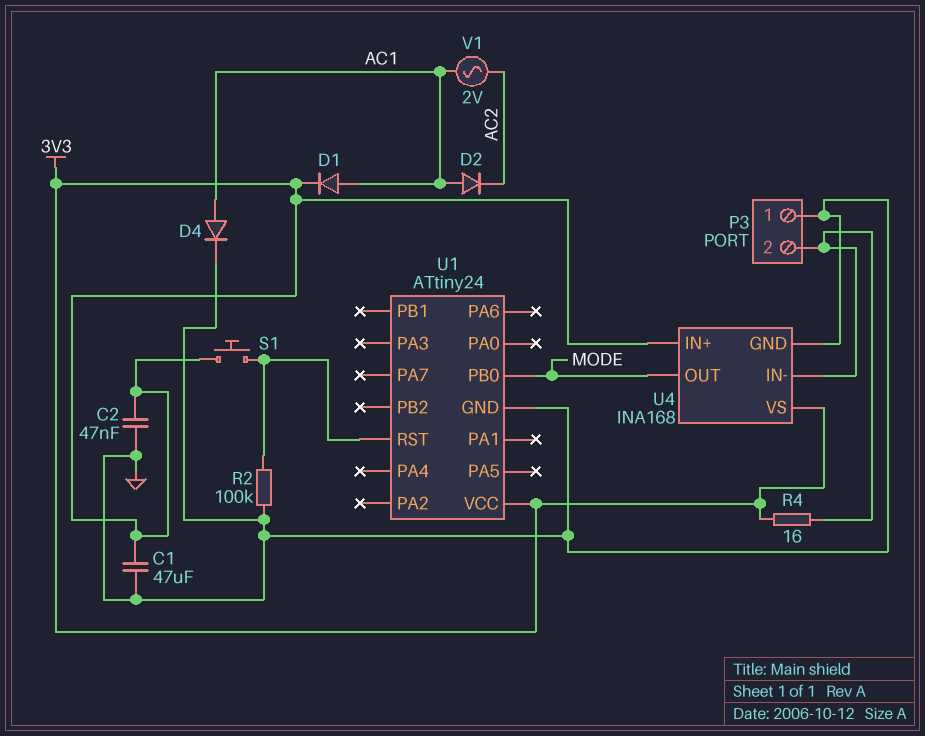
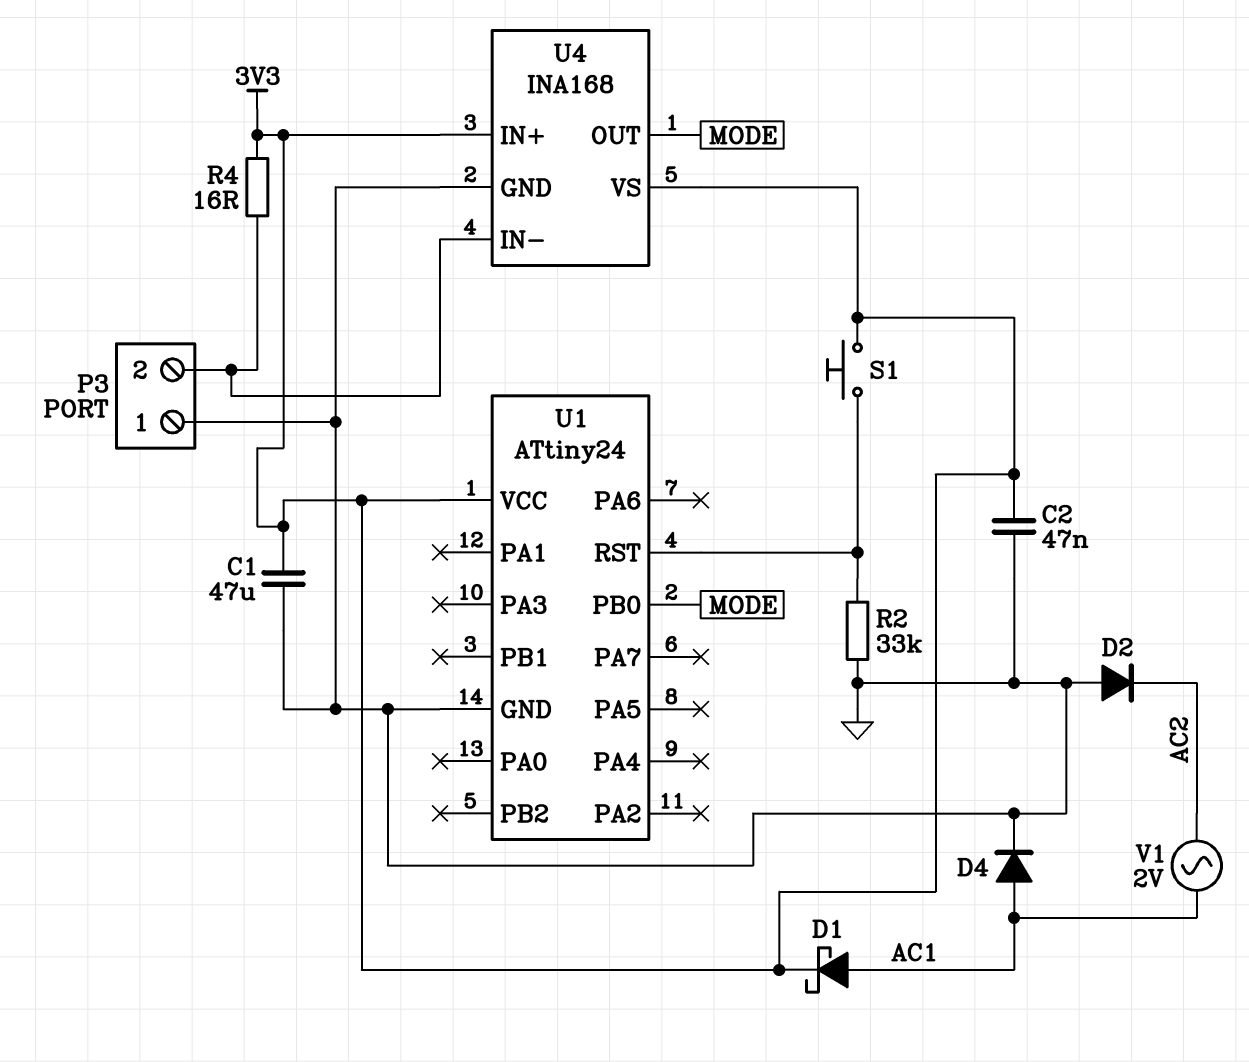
D1: diode (A AC1, K 3V3) -> schottky (A AC1, K 3V3)
D2: diode (A AC1, K AC2) -> diode (A GND, K AC2)
R2: 100k (GND, U1/RST) -> 33k (GND, U1/RST)

